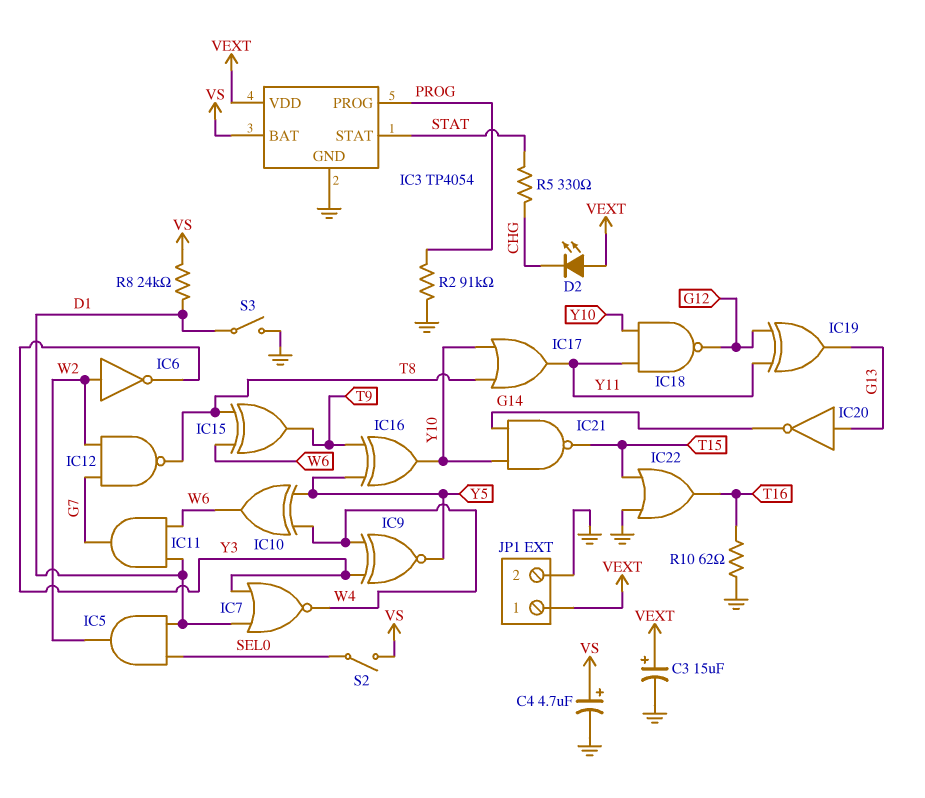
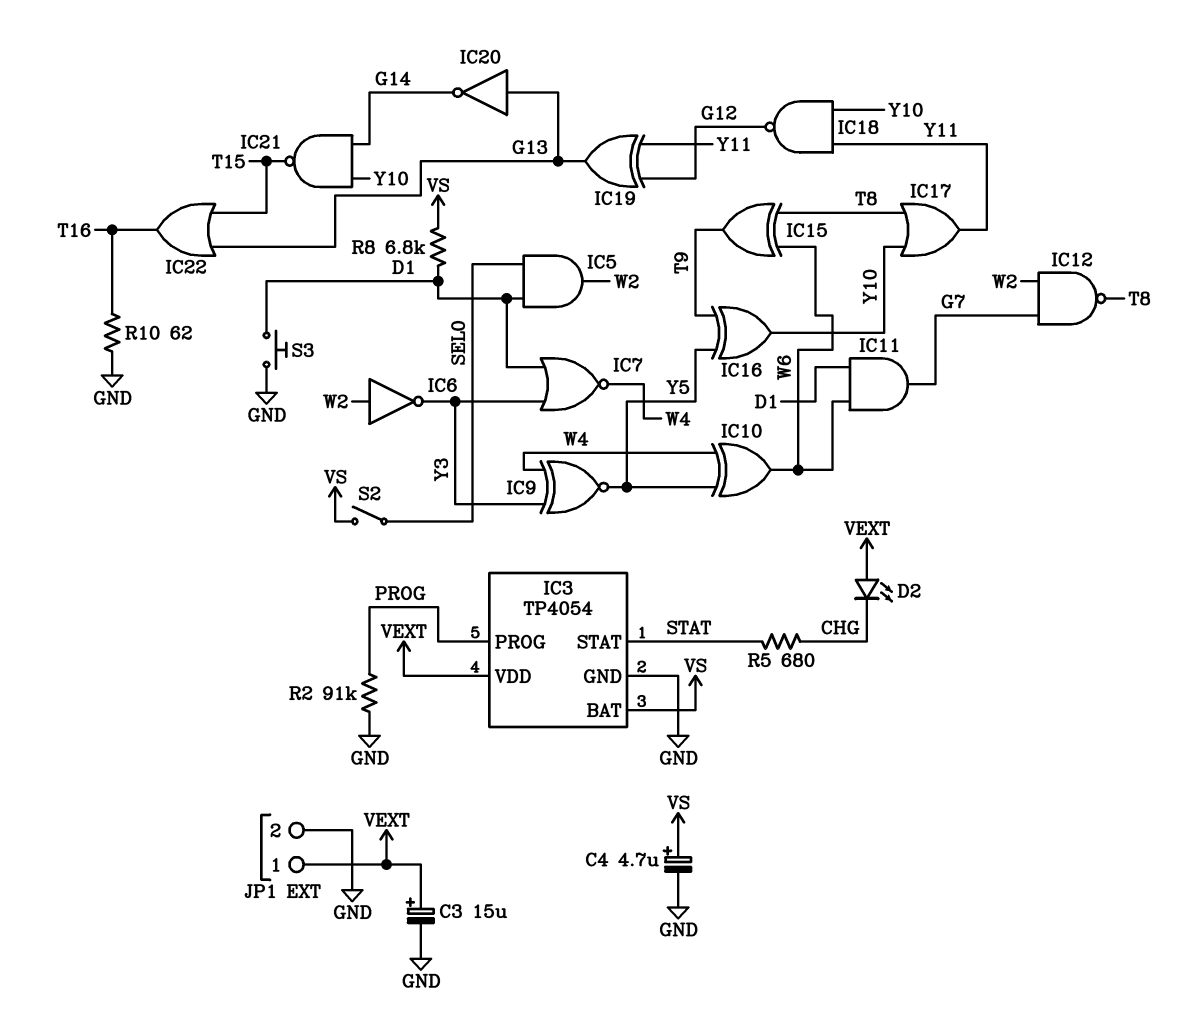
IC22: OR (in GND, in T15, out T16) -> OR (in G13, in T15, out T16)
R5: 330 (CHG, STAT) -> 680 (CHG, STAT)
R8: 24k (D1, VS) -> 6.8k (D1, VS)
S3: switch (D1, GND) -> button (D1, GND)

